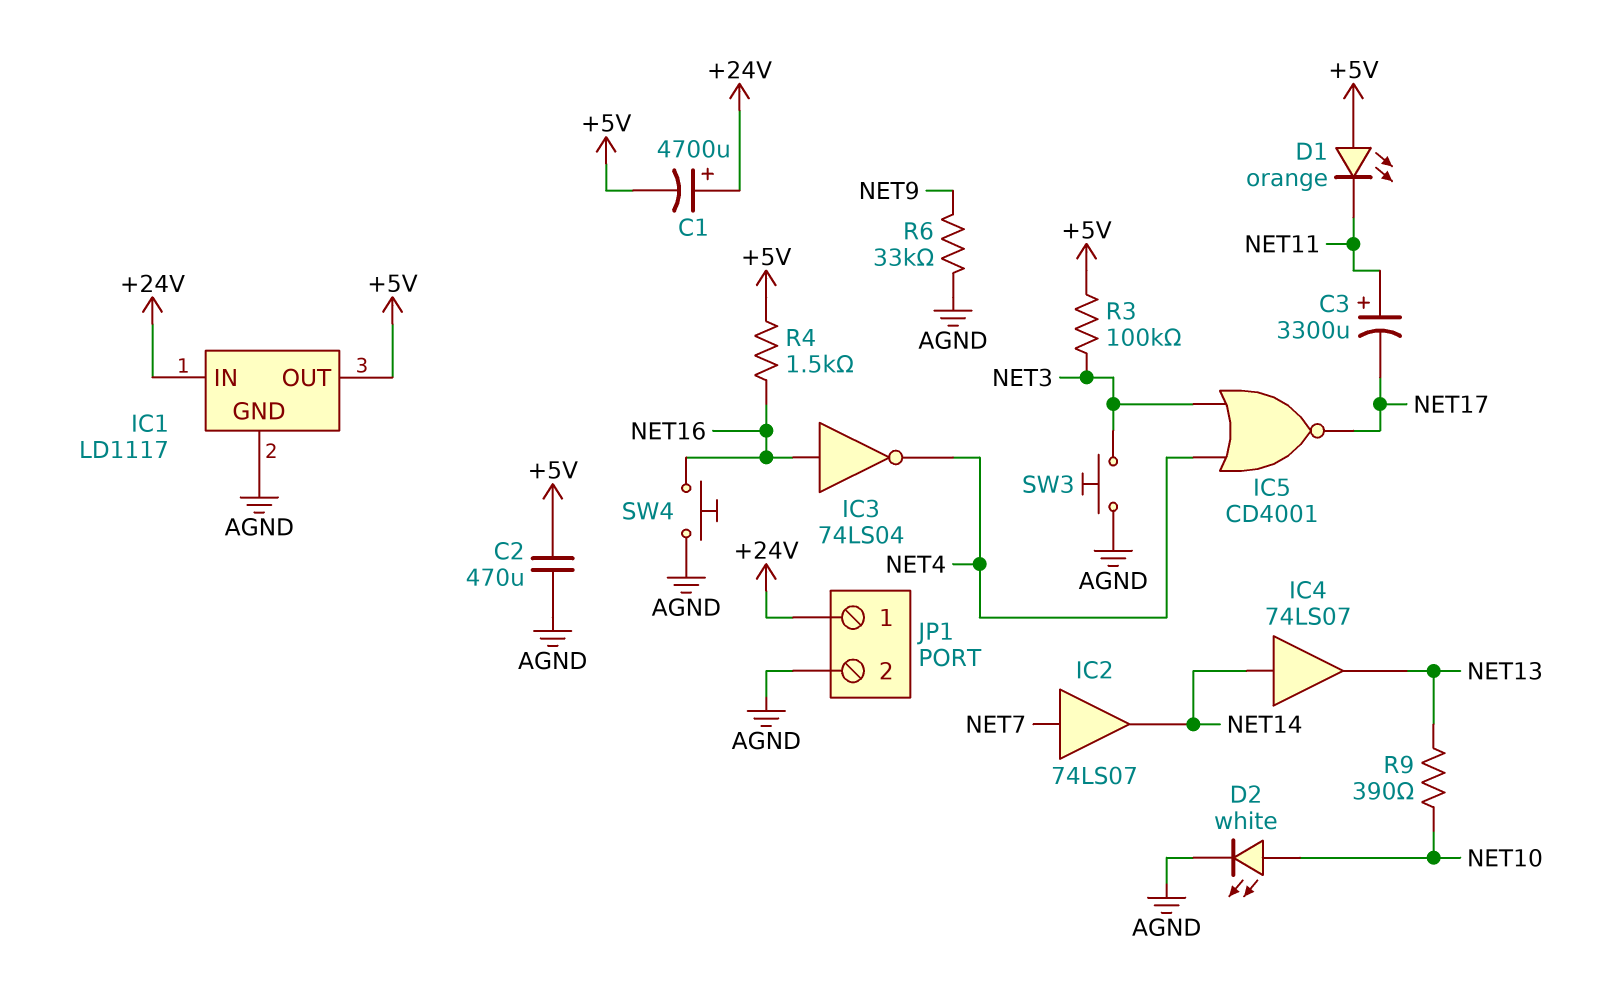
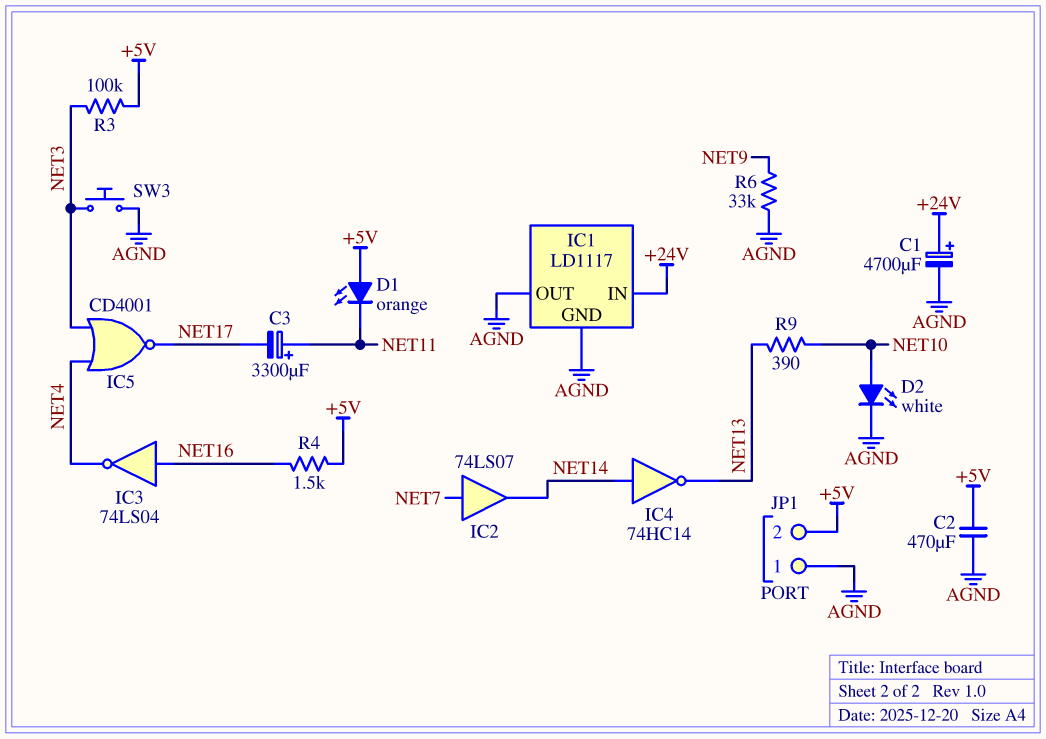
C1: 4700uF (plus +24V, minus +5V) -> 4700uF (plus +24V, minus AGND)
IC1 pin OUT: +5V -> AGND
IC4: buffer 74LS07 (in NET14, out NET13) -> NOT 74HC14 (in NET14, out NET13)
JP1 pin 1: +24V -> AGND
JP1 pin 2: AGND -> +5V
SW4: button (AGND, NET16) -> none

